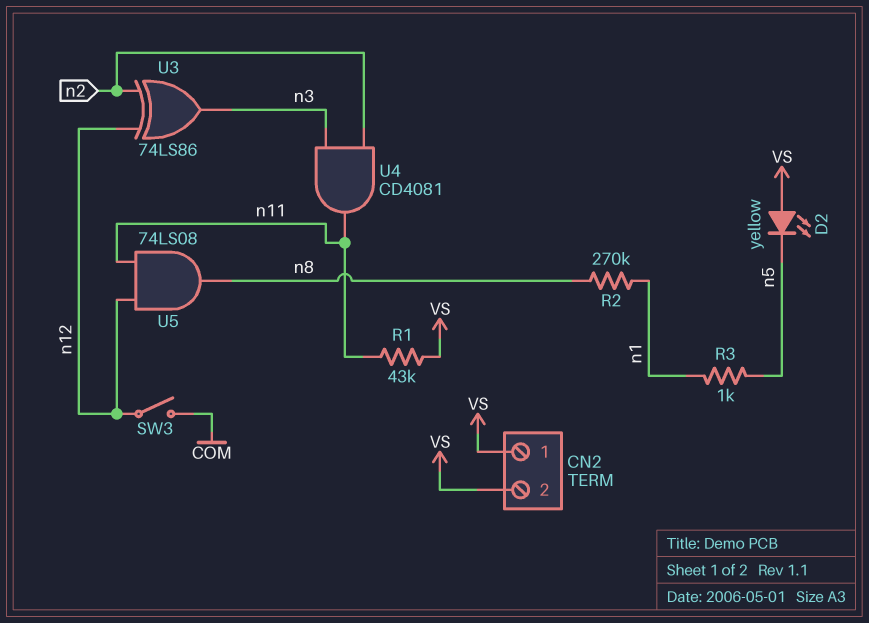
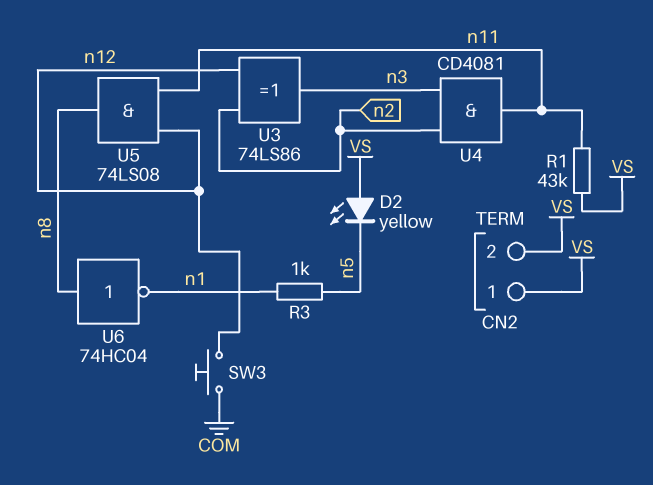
R2: 270k (n1, n8) -> none
SW3: switch (COM, n12) -> button (COM, n12)
U6: none -> NOT 74HC04 (in n8, out n1)

